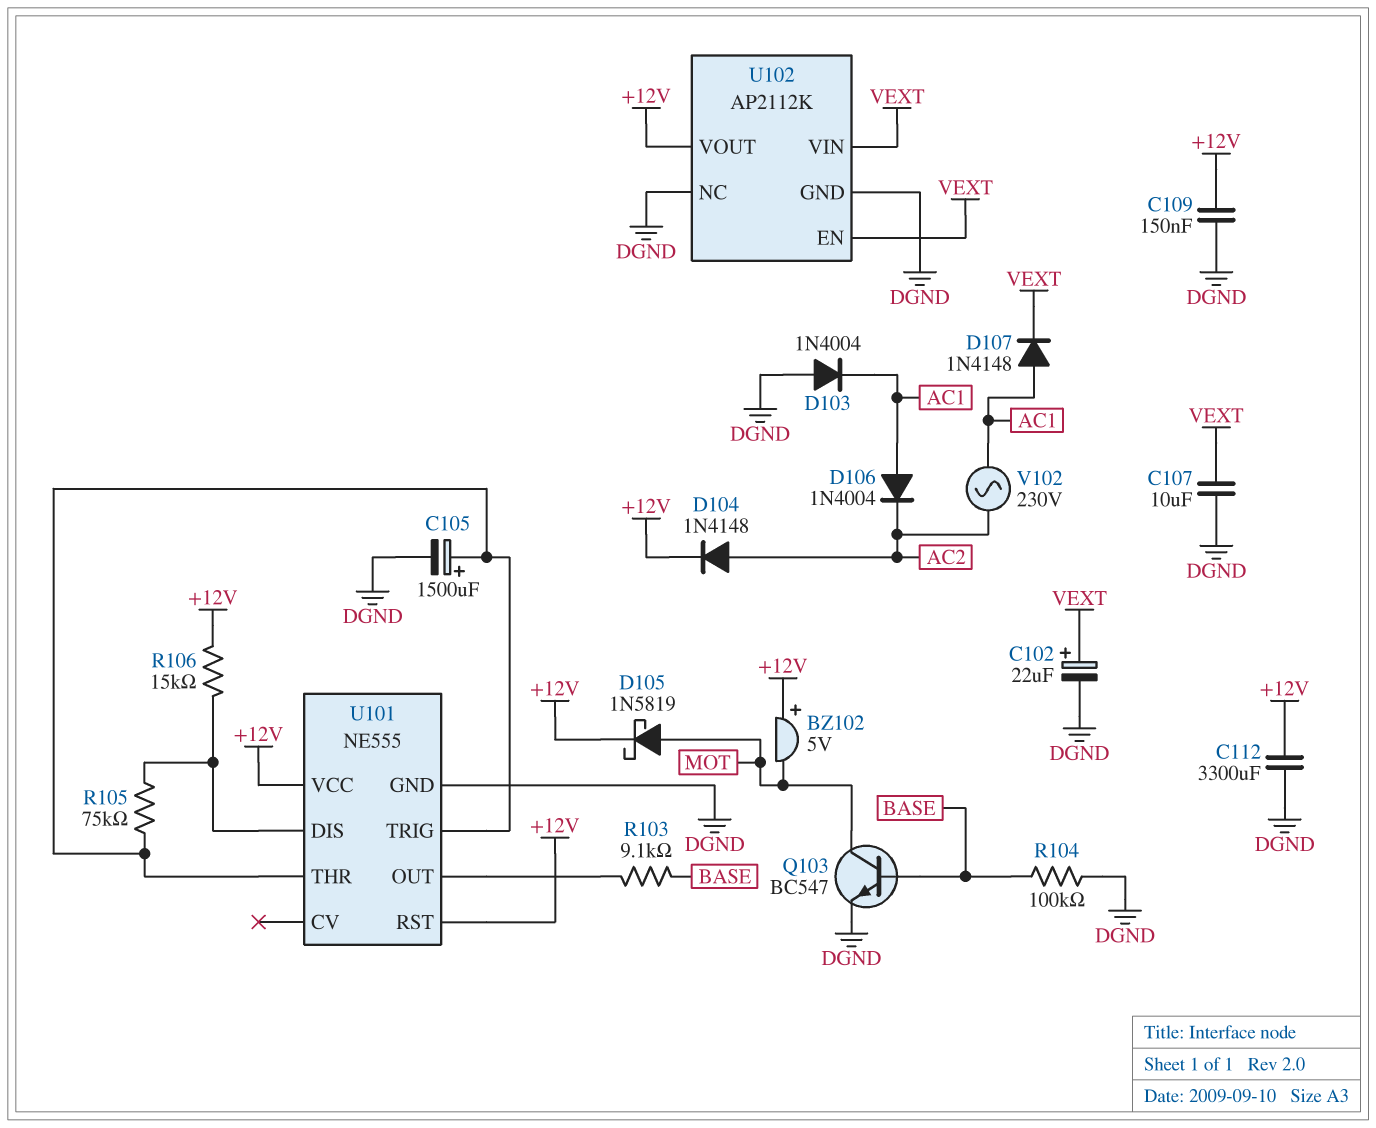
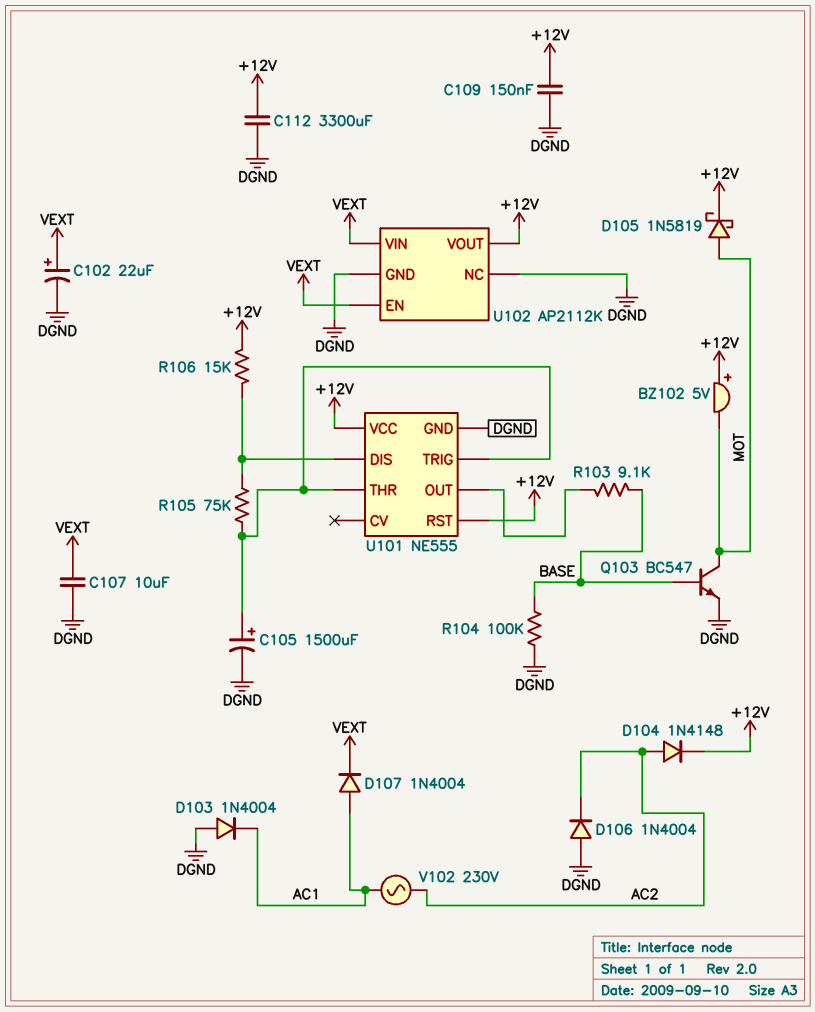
D106: diode 1N4004 (A AC1, K AC2) -> diode 1N4004 (A DGND, K AC2)
D107: diode 1N4148 (A AC1, K VEXT) -> diode 1N4004 (A AC1, K VEXT)

